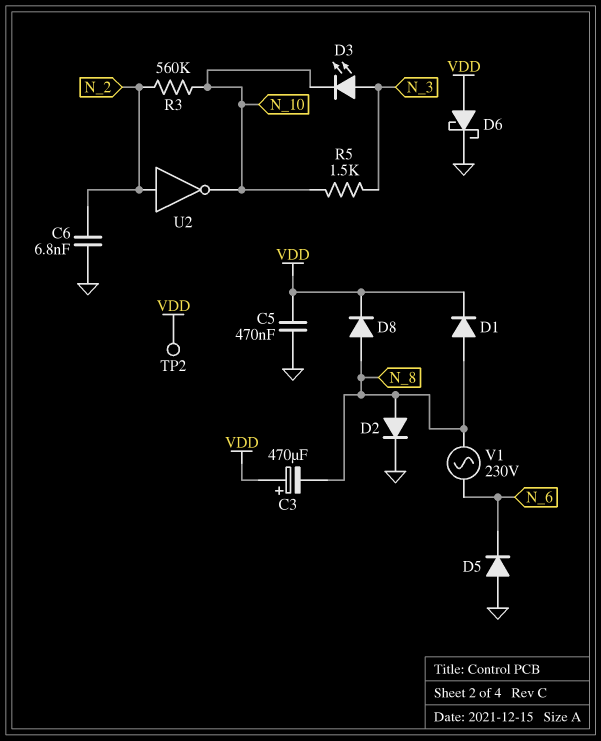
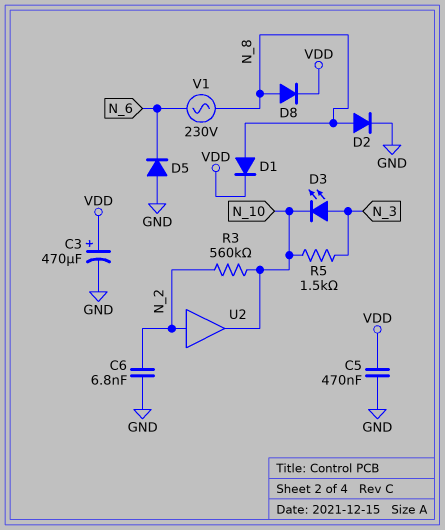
C3: 470uF (plus VDD, minus N_8) -> 470uF (plus VDD, minus GND)
D6: schottky (A VDD, K GND) -> none
TP2: test point (VDD) -> none
U2: NOT (in N_2, out N_10) -> buffer (in N_2, out N_10)

